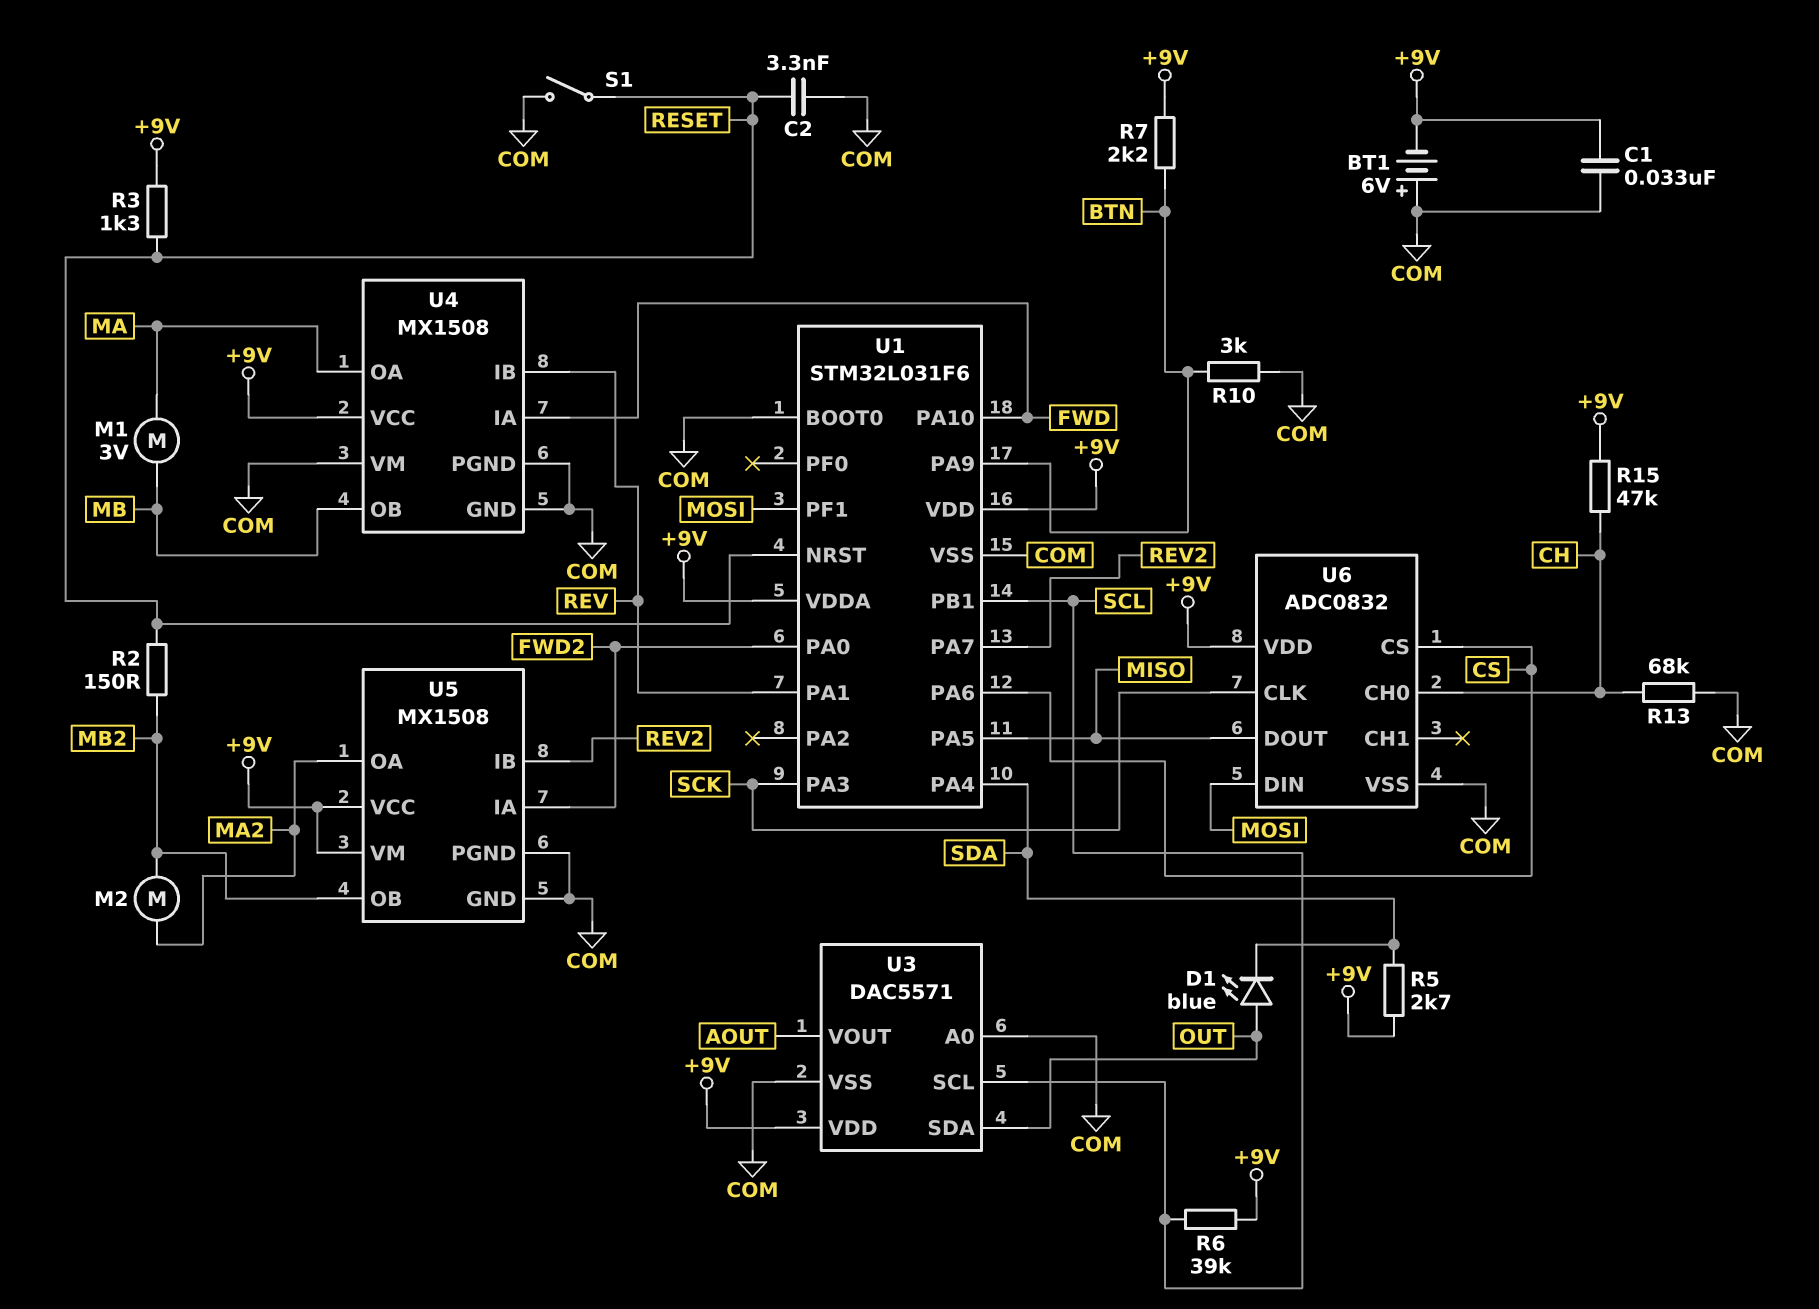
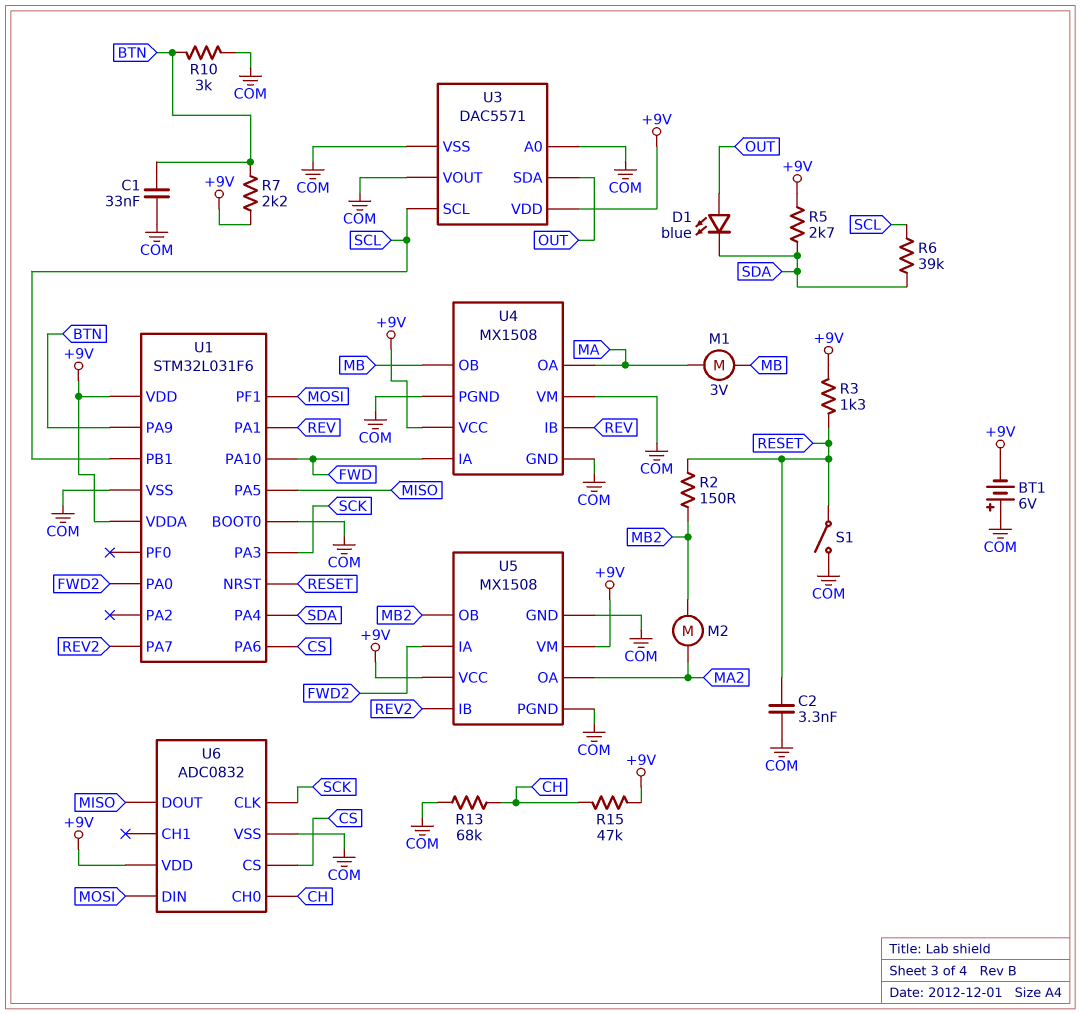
C1: 33nF (+9V, COM) -> 33nF (BTN, COM)
R6: 39k (+9V, SCL) -> 39k (SCL, SDA)
U3 pin VOUT: AOUT -> COM

